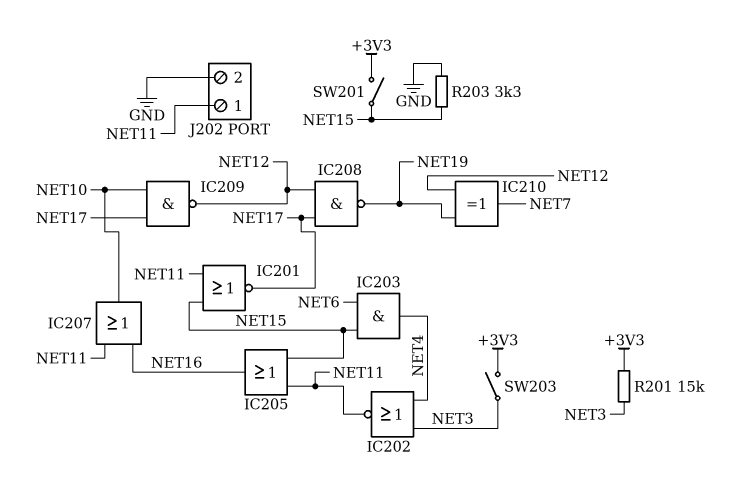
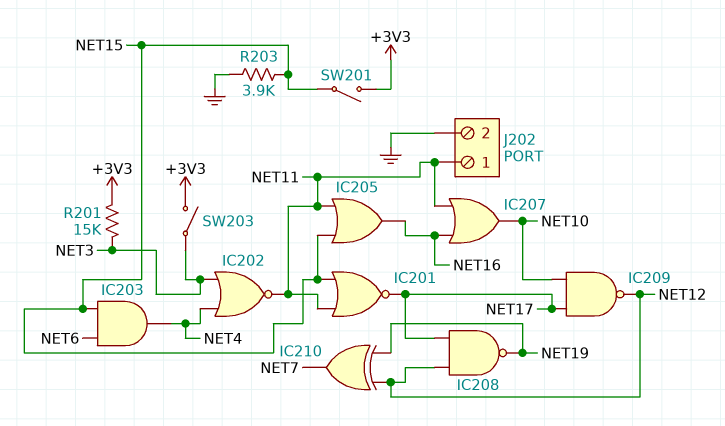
R203: 3.3k (GND, NET15) -> 3.9k (GND, NET15)

